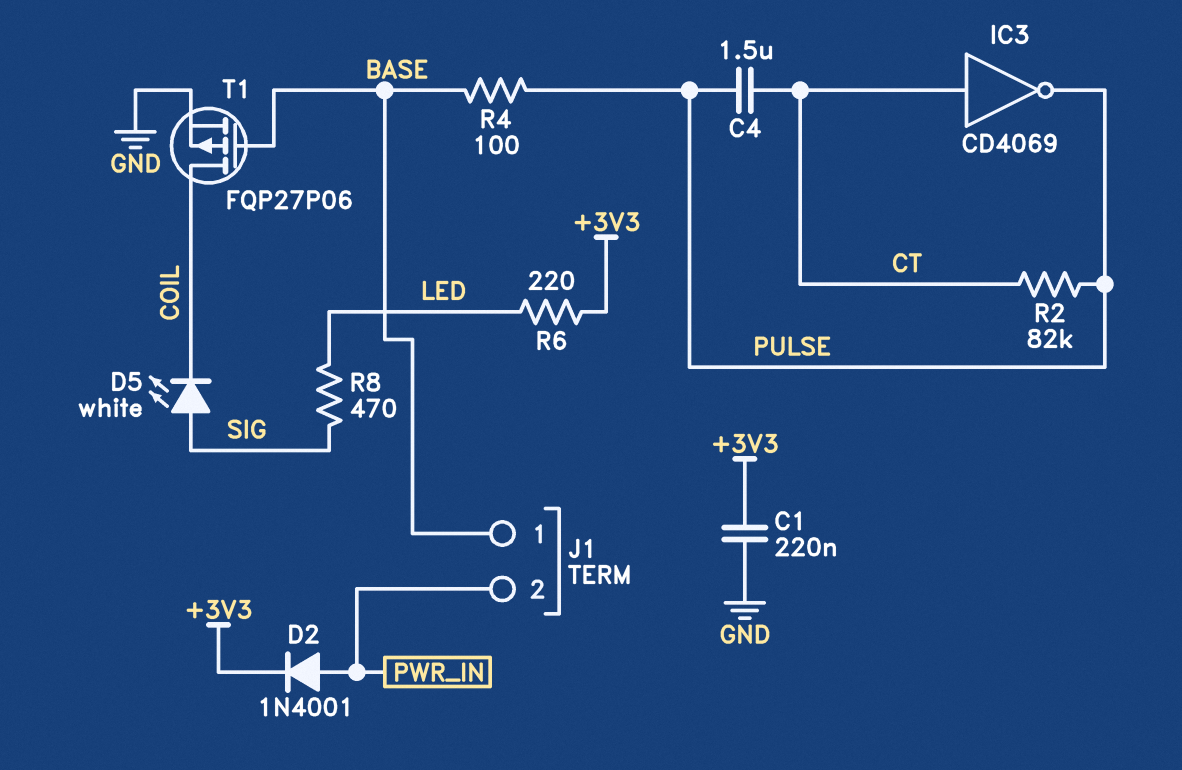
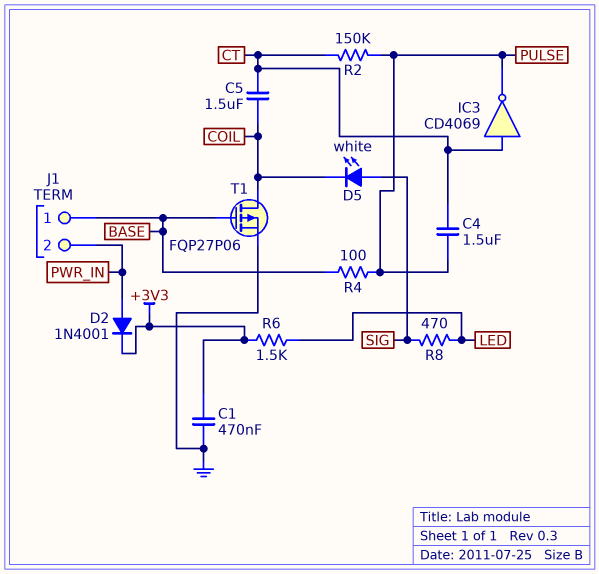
C1: 220nF (+3V3, GND) -> 470nF (+3V3, GND)
C5: none -> 1.5uF (COIL, CT)
R2: 82k (CT, PULSE) -> 150k (CT, PULSE)
R6: 220 (+3V3, LED) -> 1.5k (+3V3, LED)

